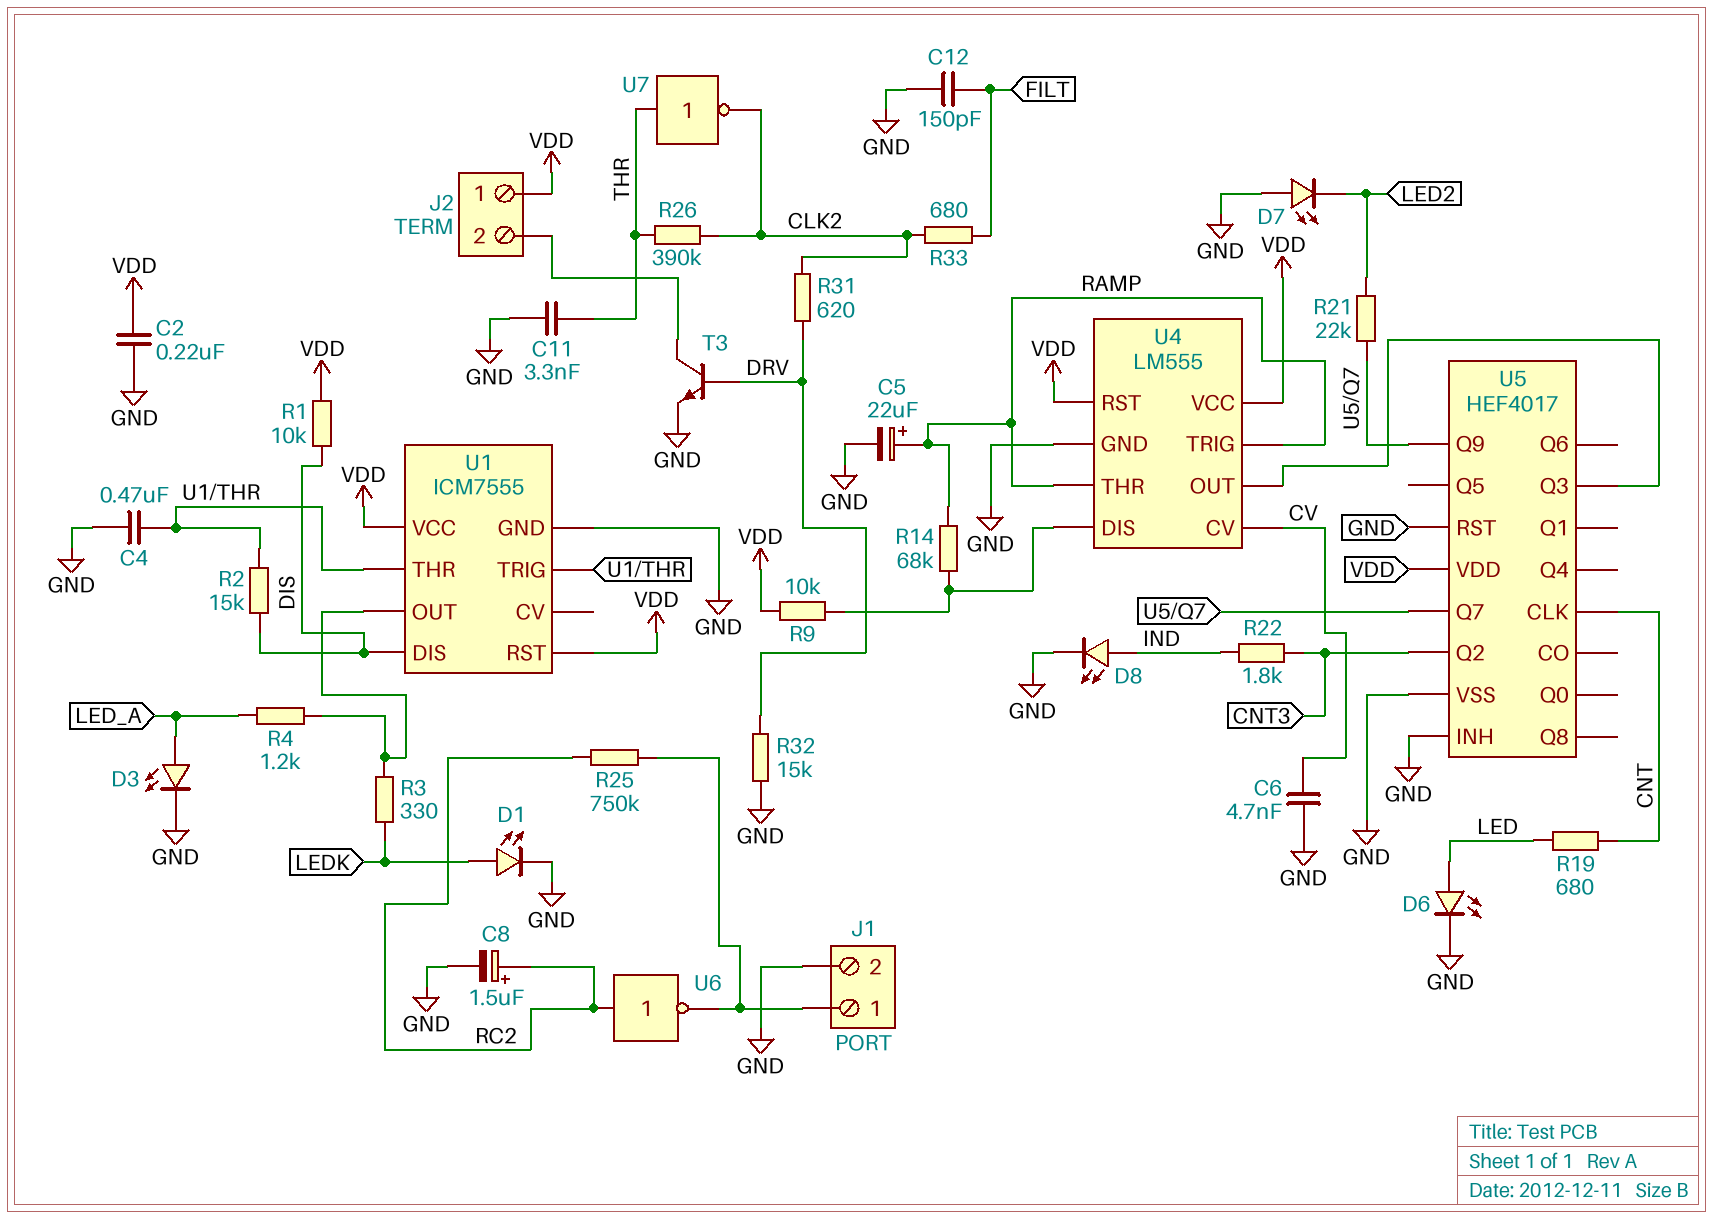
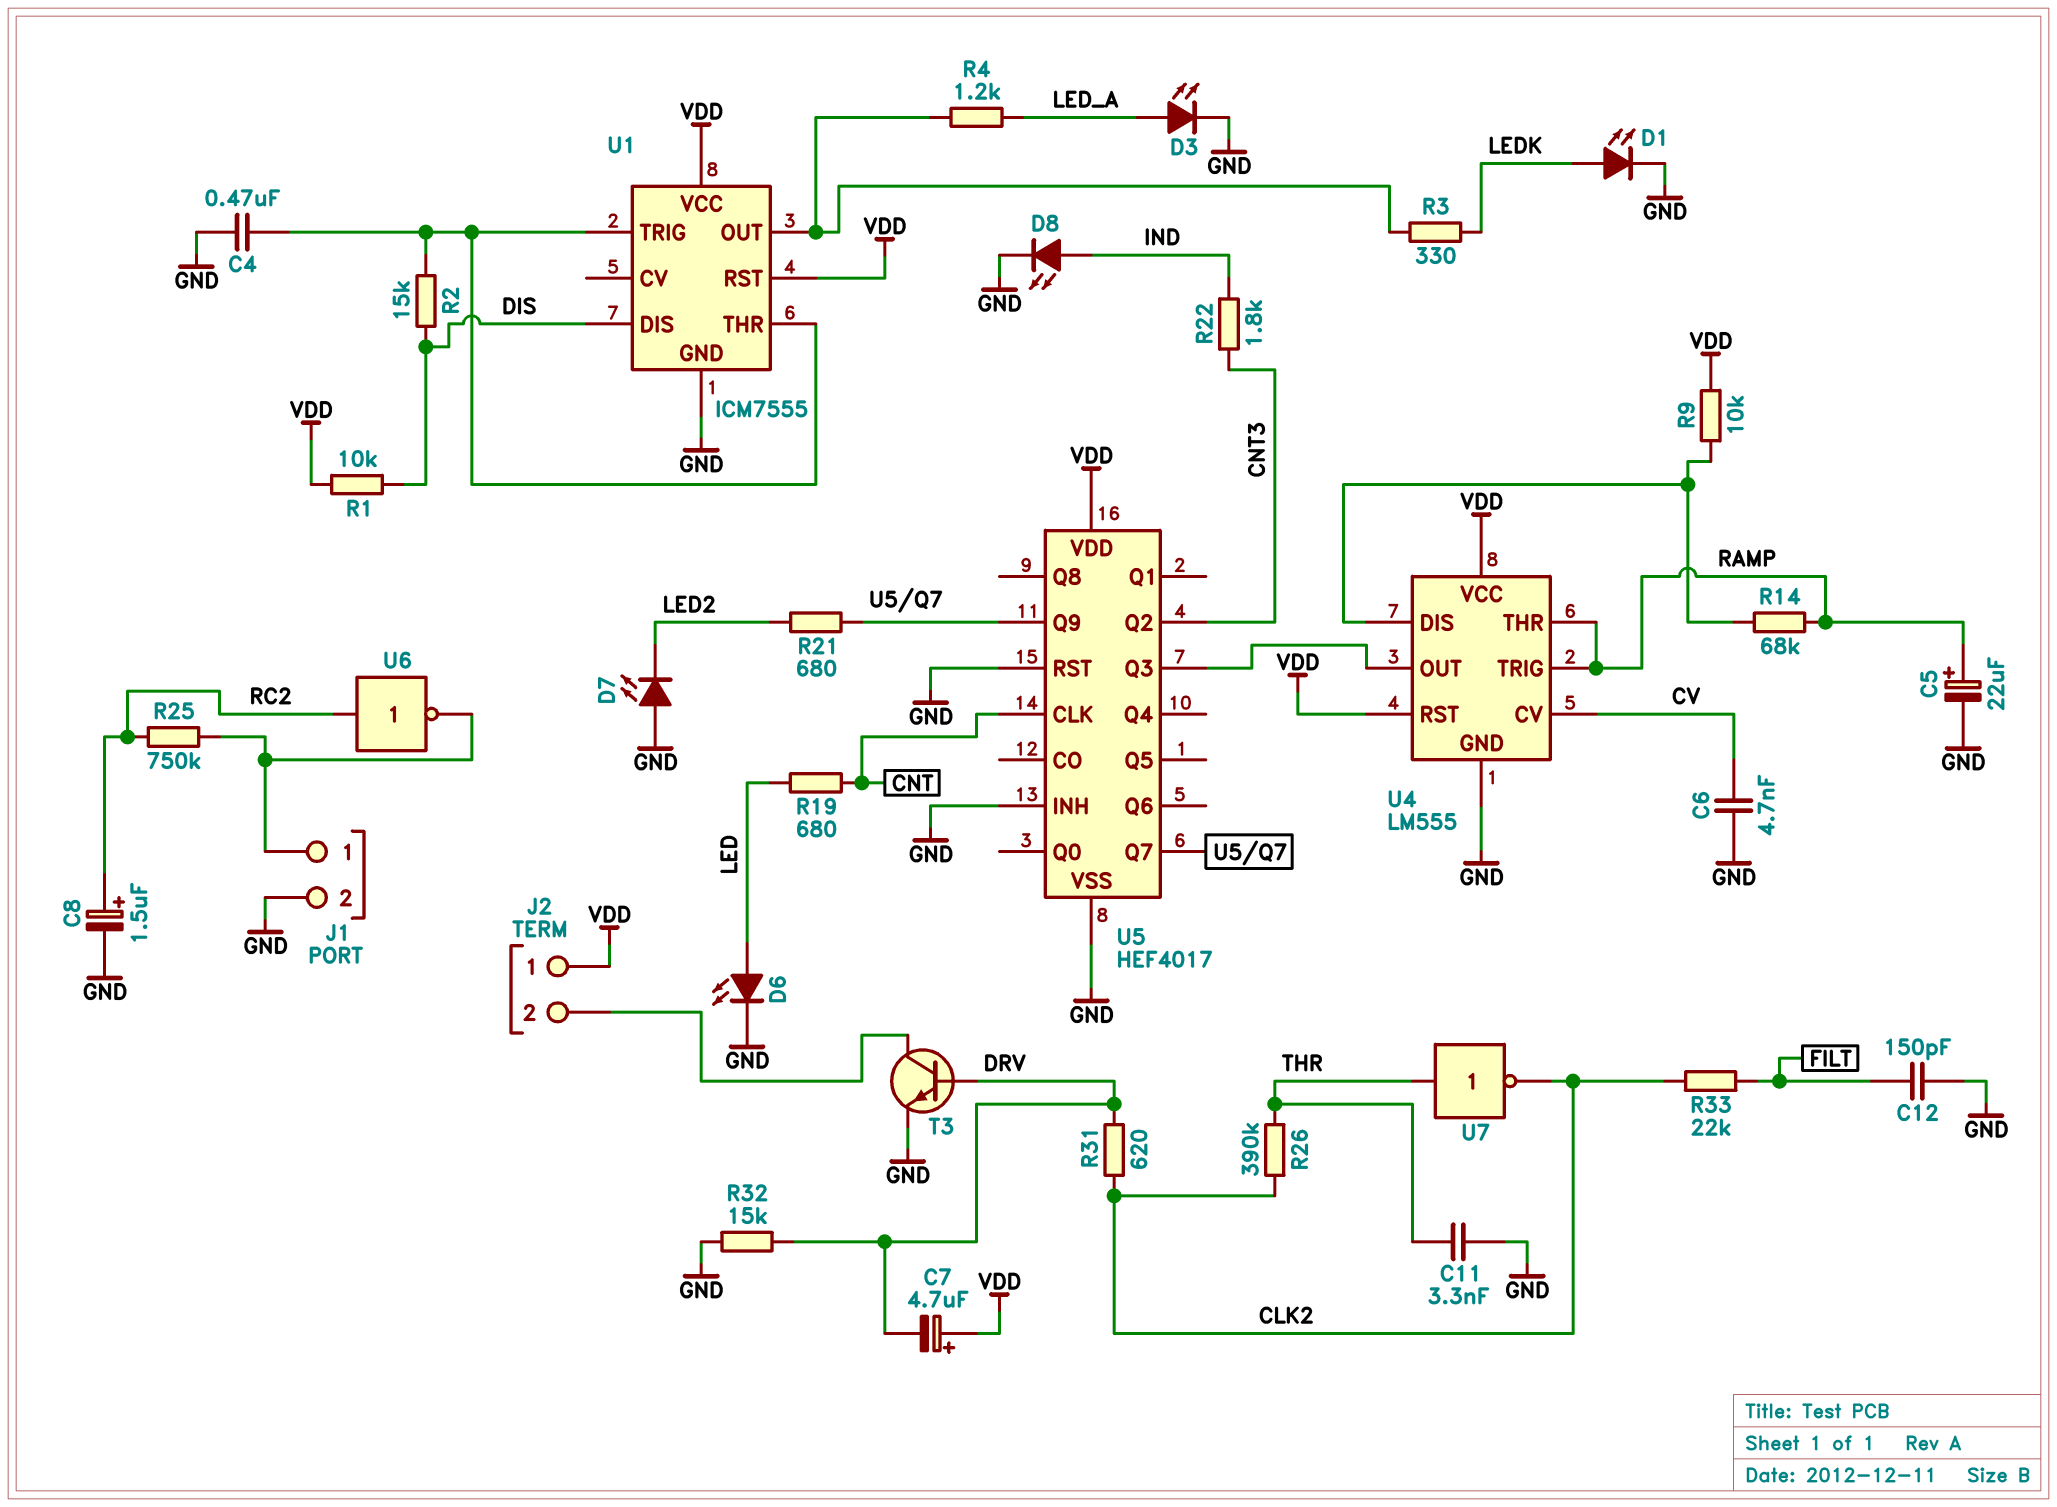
C2: 220nF (GND, VDD) -> none
C7: none -> 4.7uF (plus VDD, minus DRV)
R21: 22k (LED2, U5/Q7) -> 680 (LED2, U5/Q7)
R33: 680 (CLK2, FILT) -> 22k (CLK2, FILT)

